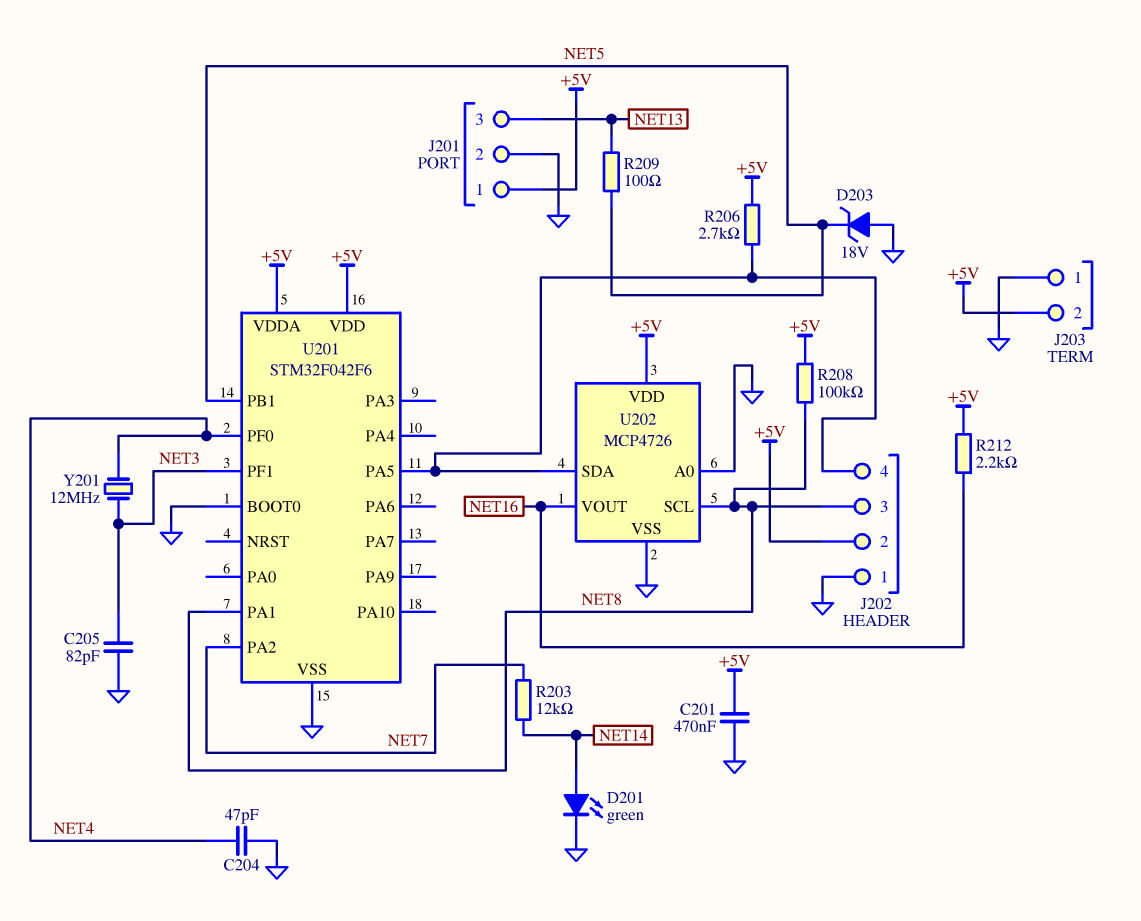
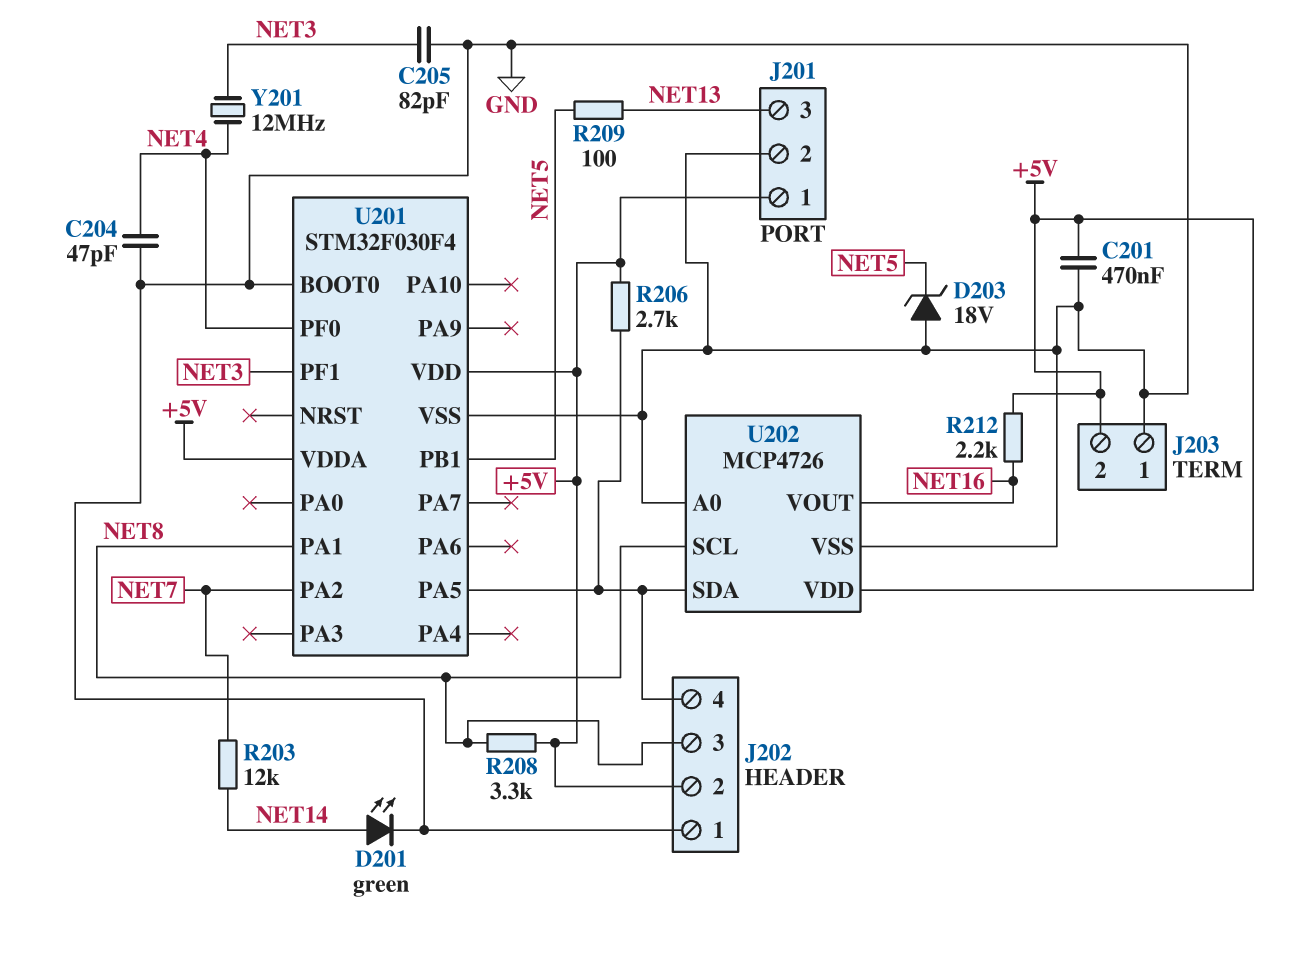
R208: 100k (+5V, NET8) -> 3.3k (+5V, NET8)
U201: STM32F042F6 -> STM32F030F4

